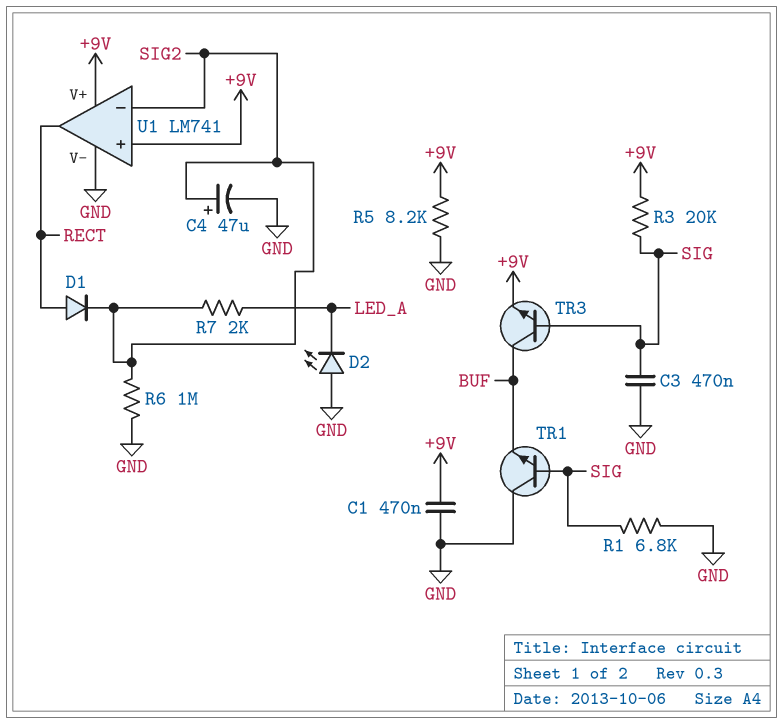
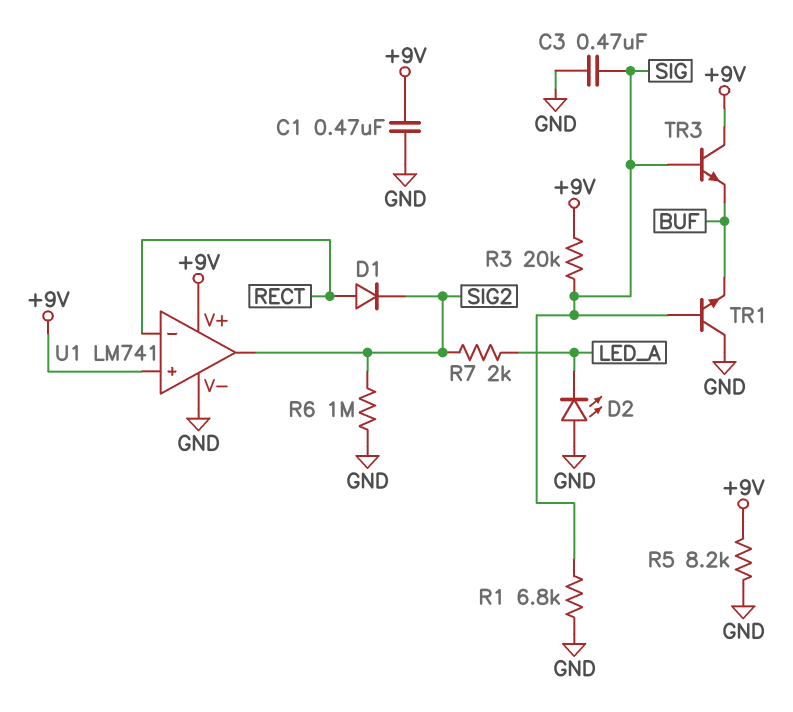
C4: 47uF (plus SIG2, minus GND) -> none
TR3: NPN (B SIG, C BUF, E +9V) -> NPN (B SIG, C +9V, E BUF)
U1 pin in-: SIG2 -> RECT
U1 pin out: RECT -> SIG2

